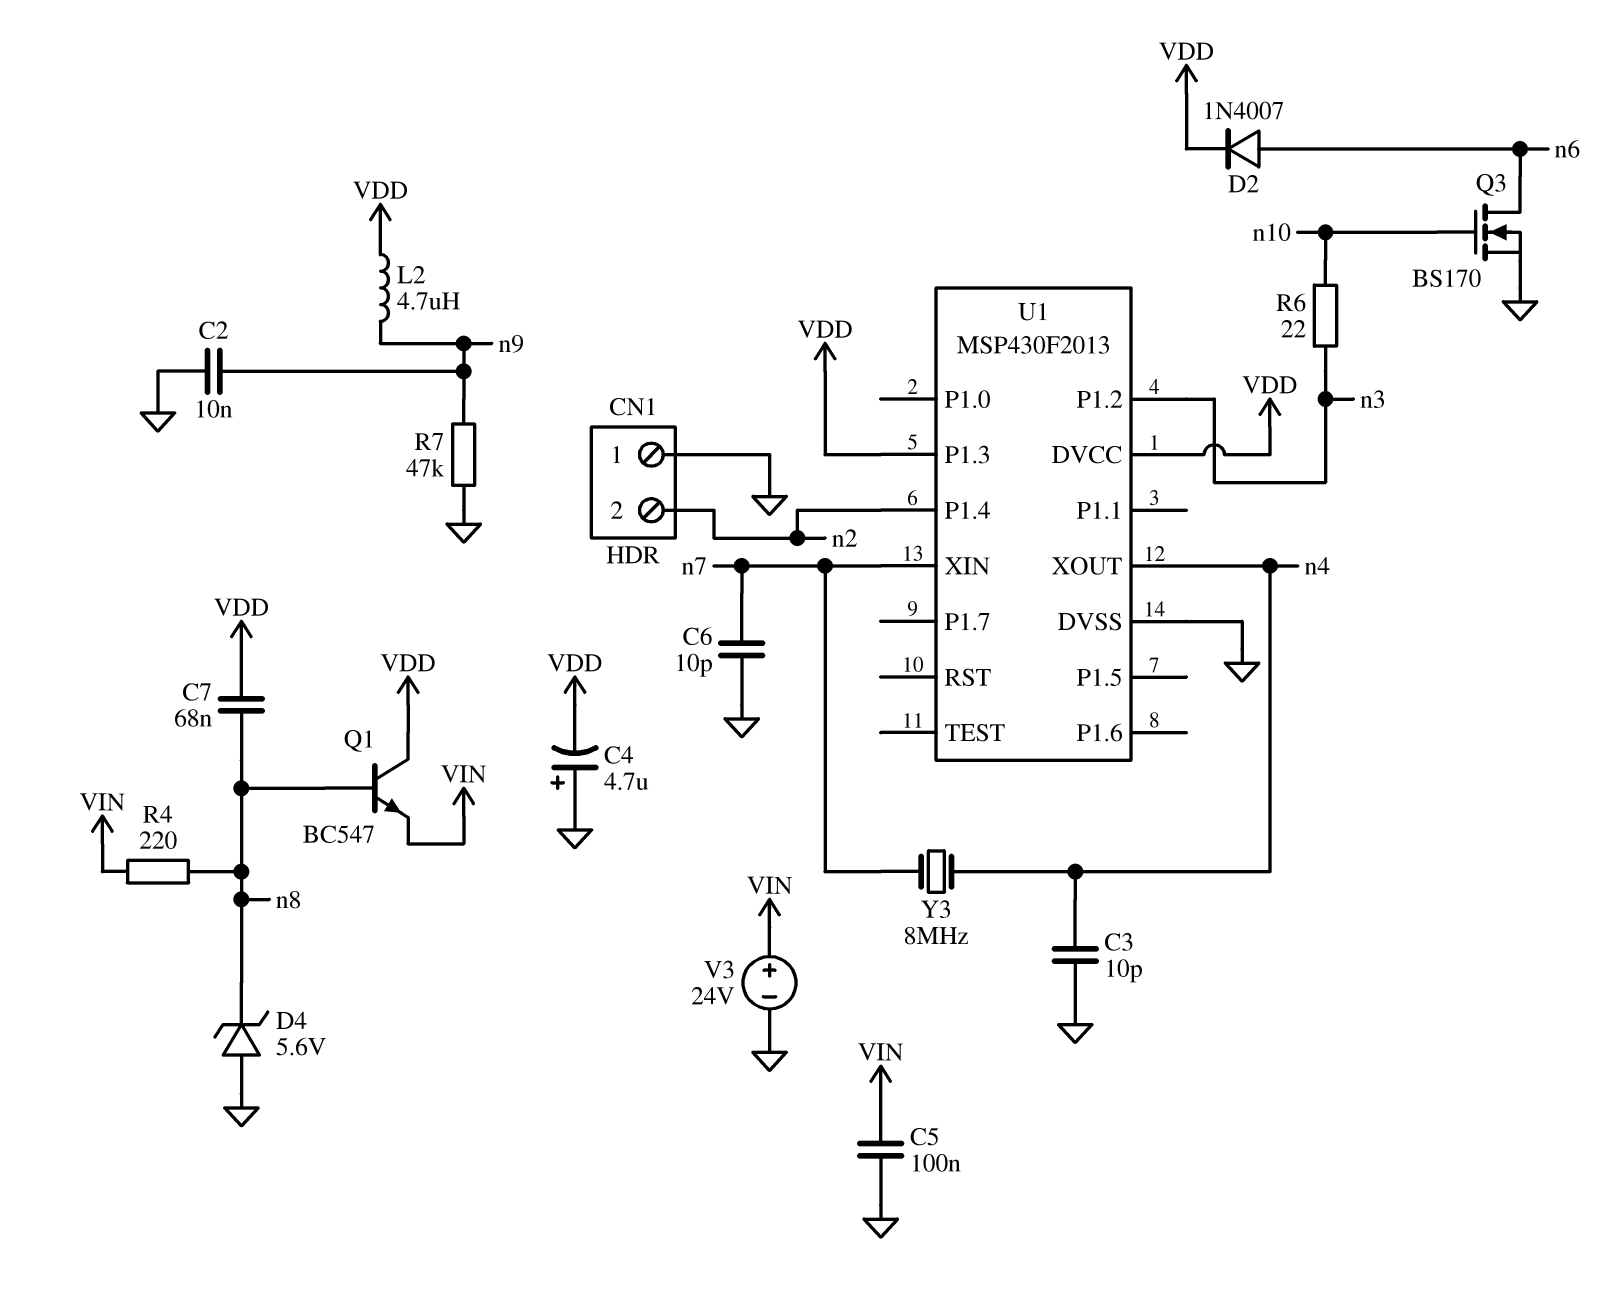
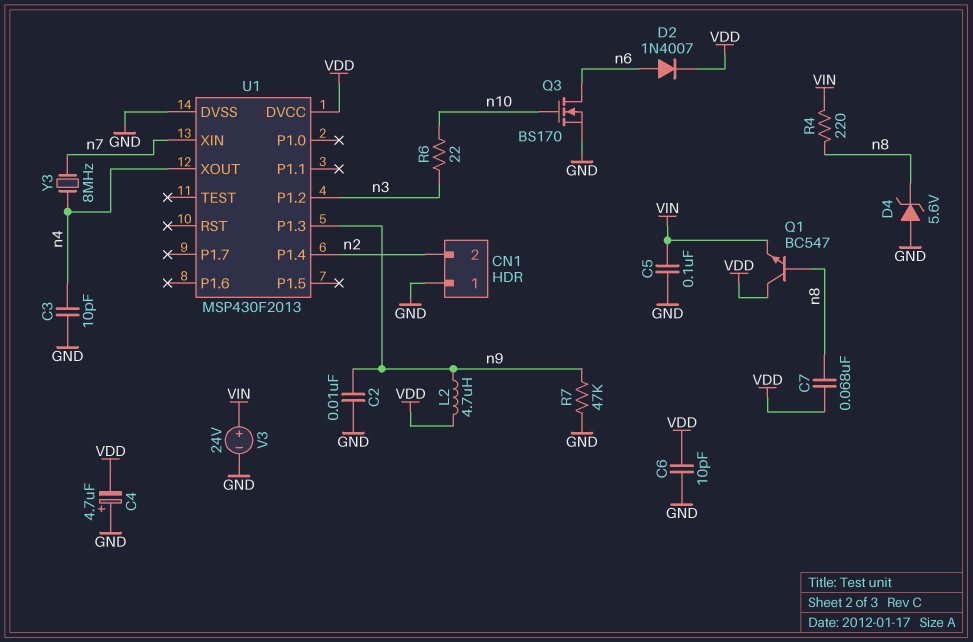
C6: 10pF (GND, n7) -> 10pF (GND, VDD)
U1 pin P1.3: VDD -> n9

